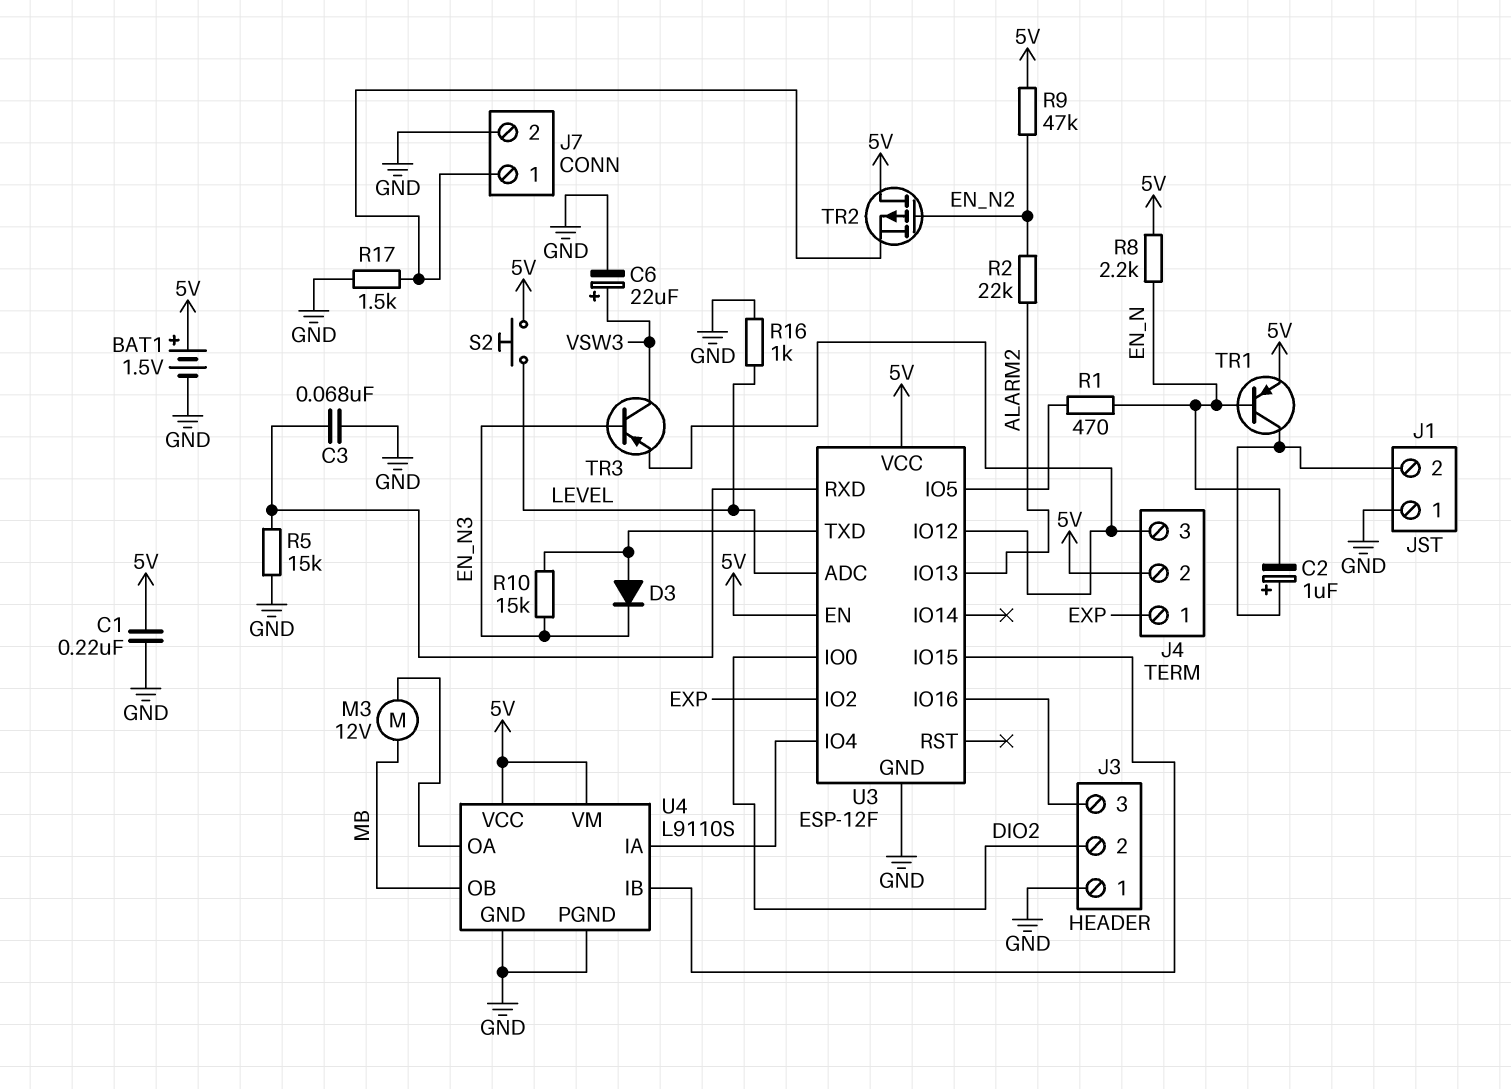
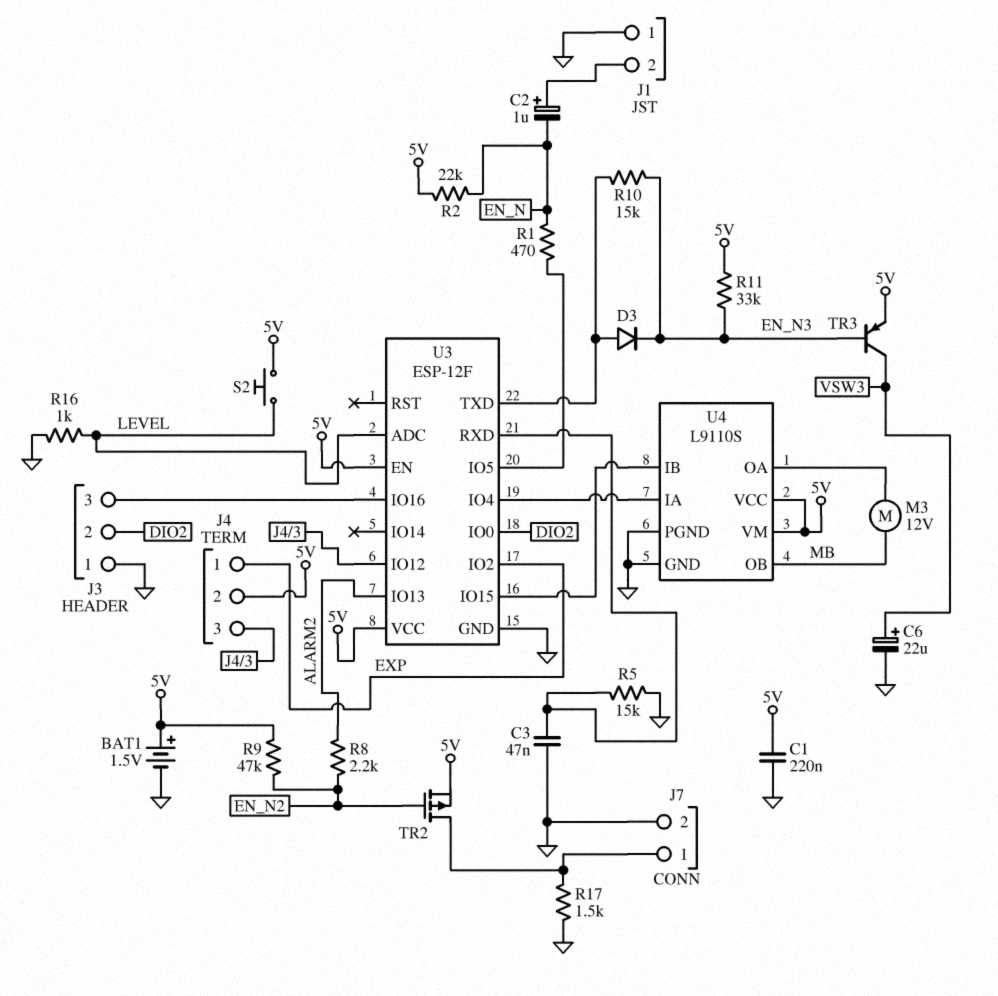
C3: 68nF (GND, U3/RXD) -> 47nF (GND, U3/RXD)
R2: 22k (ALARM2, EN_N2) -> 22k (5V, EN_N)
R8: 2.2k (5V, EN_N) -> 2.2k (ALARM2, EN_N2)
R11: none -> 33k (5V, EN_N3)
TR1: PNP (B EN_N, C J1/2, E 5V) -> none
TR2: PMOS (G EN_N2, D 5V, S J7/1) -> PMOS (G EN_N2, D J7/1, S 5V)
TR3: PNP (B EN_N3, C VSW3, E J4/3) -> PNP (B EN_N3, C VSW3, E 5V)

